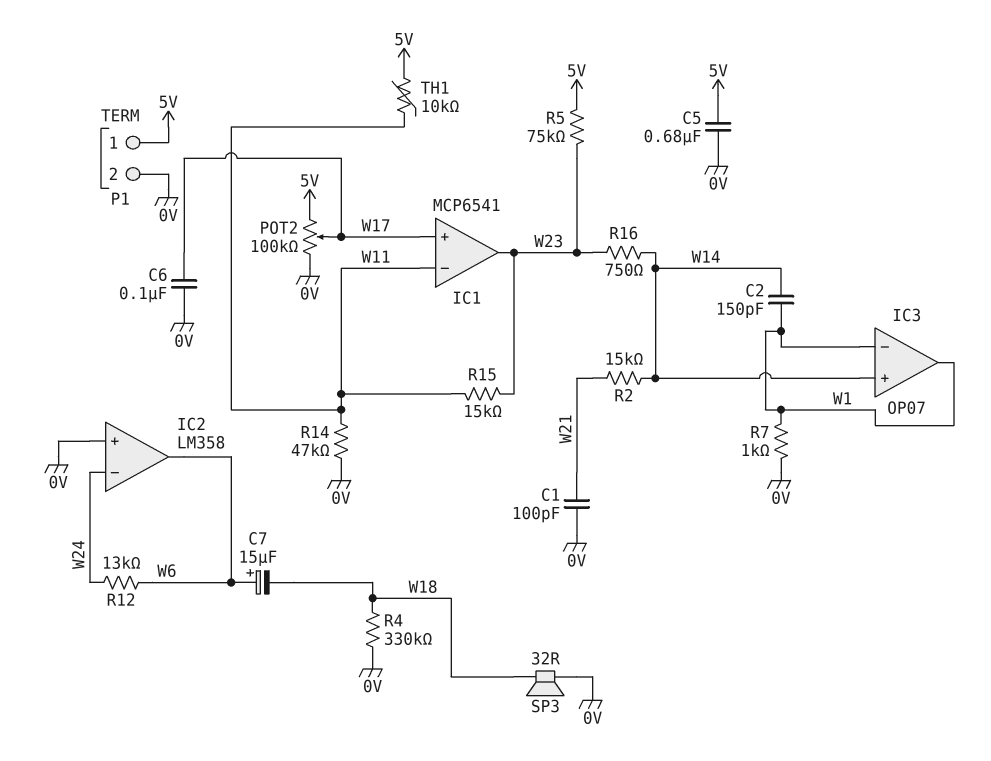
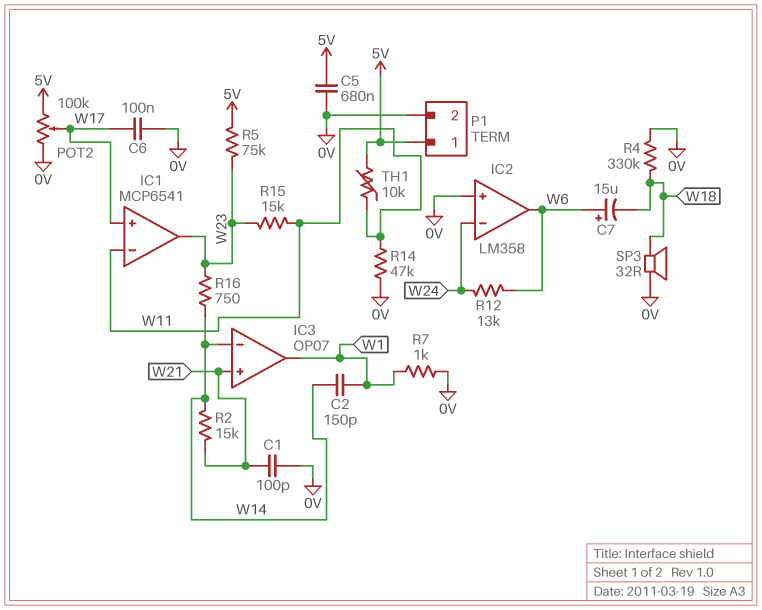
IC3 pin in+: W14 -> W21
IC3 pin in-: W1 -> W14

